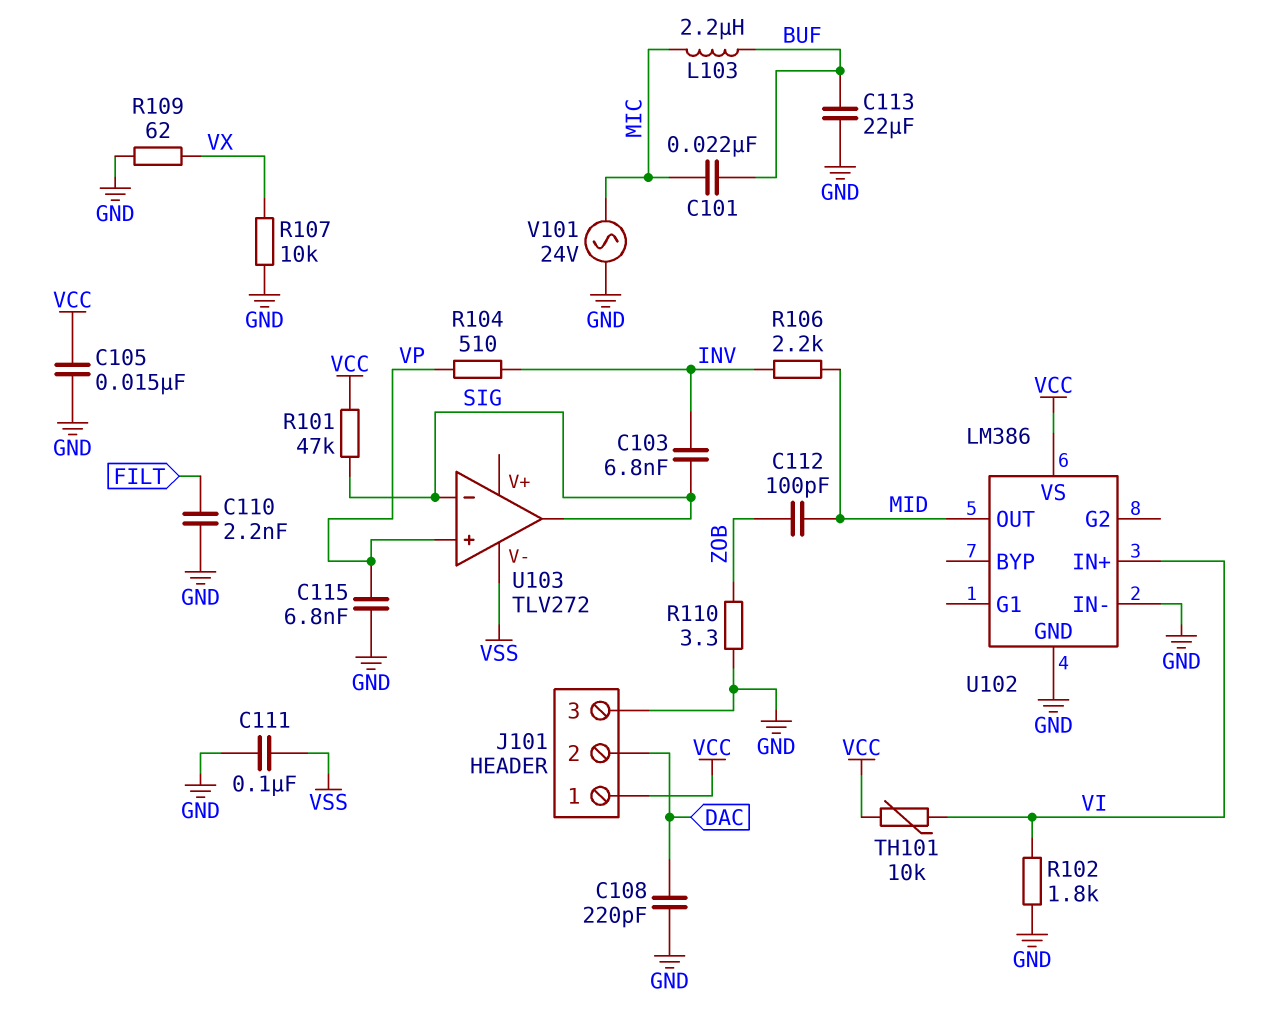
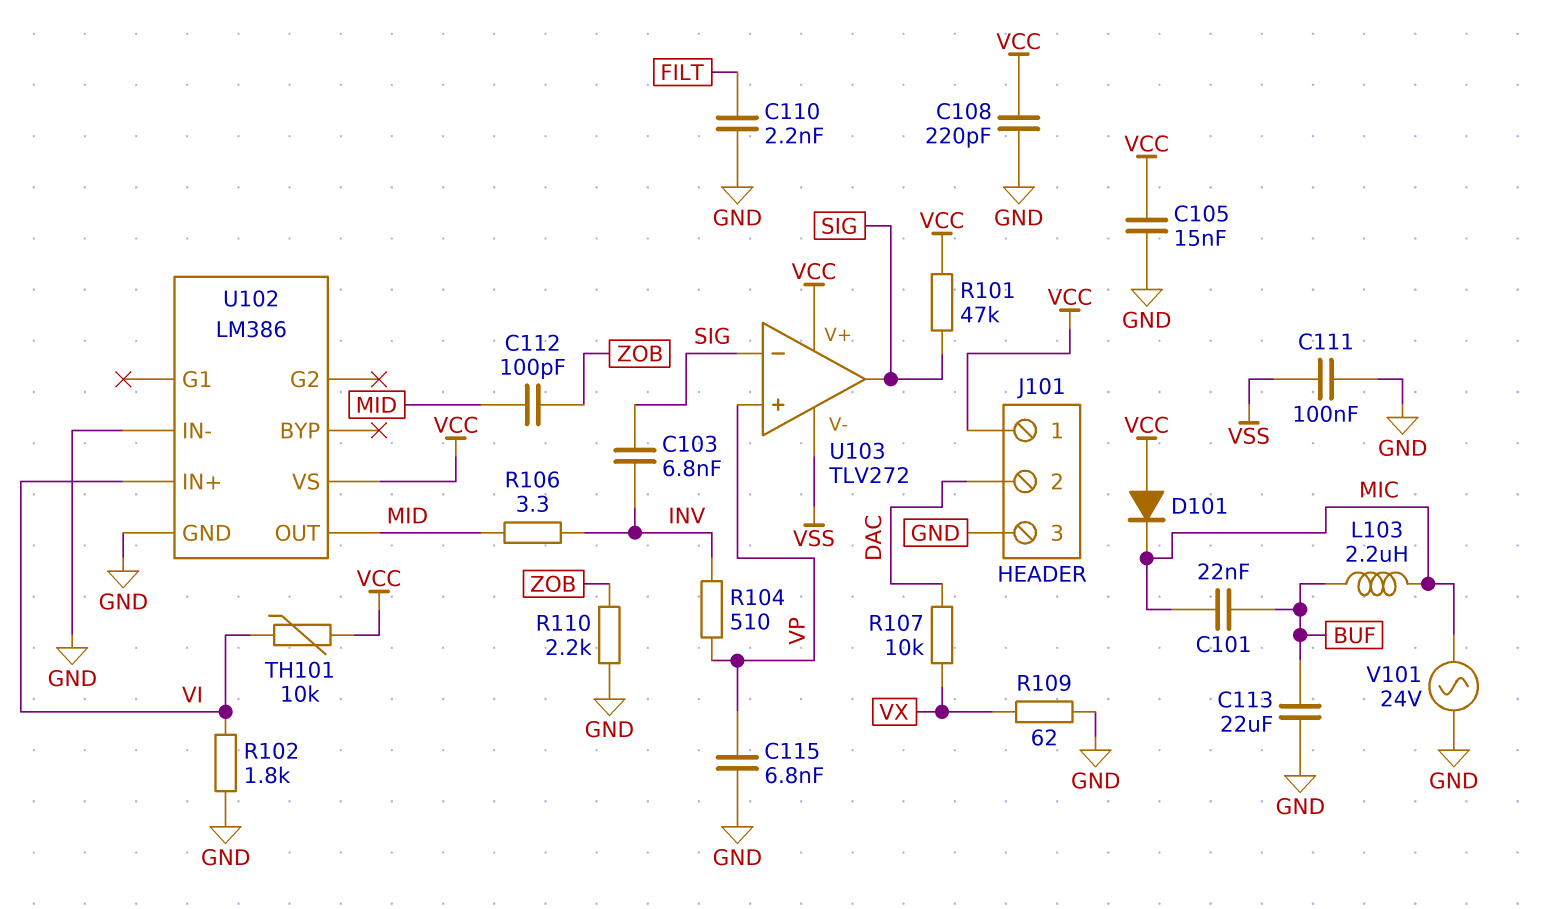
C108: 220pF (DAC, GND) -> 220pF (GND, VCC)
D101: none -> diode (A VCC, K MIC)
R106: 2.2k (INV, MID) -> 3.3 (INV, MID)
R107: 10k (GND, VX) -> 10k (DAC, VX)
R110: 3.3 (GND, ZOB) -> 2.2k (GND, ZOB)
U103 pin V+: none -> VCC

